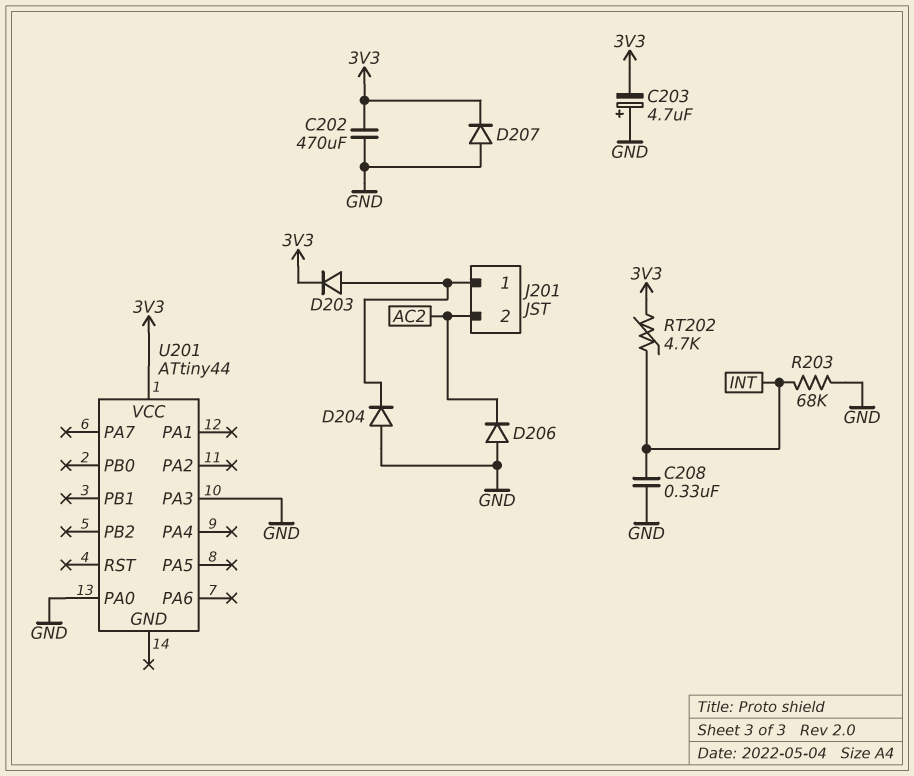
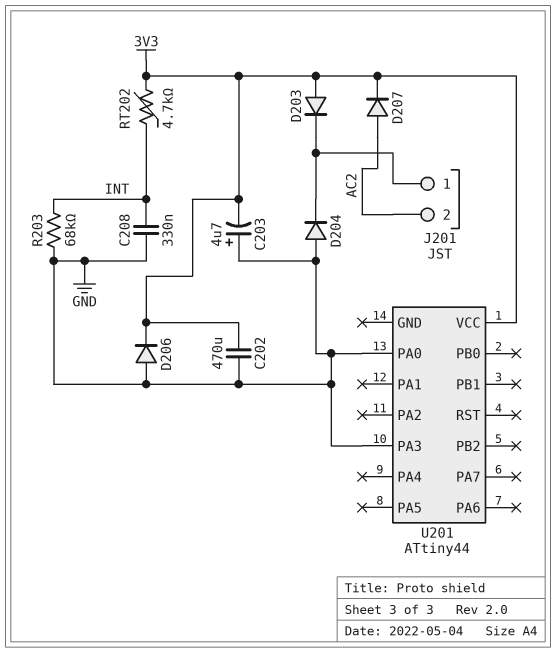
D203: diode (A J201/1, K 3V3) -> diode (A 3V3, K J201/1)
D206: diode (A GND, K AC2) -> diode (A GND, K 3V3)
D207: diode (A GND, K 3V3) -> diode (A AC2, K 3V3)

